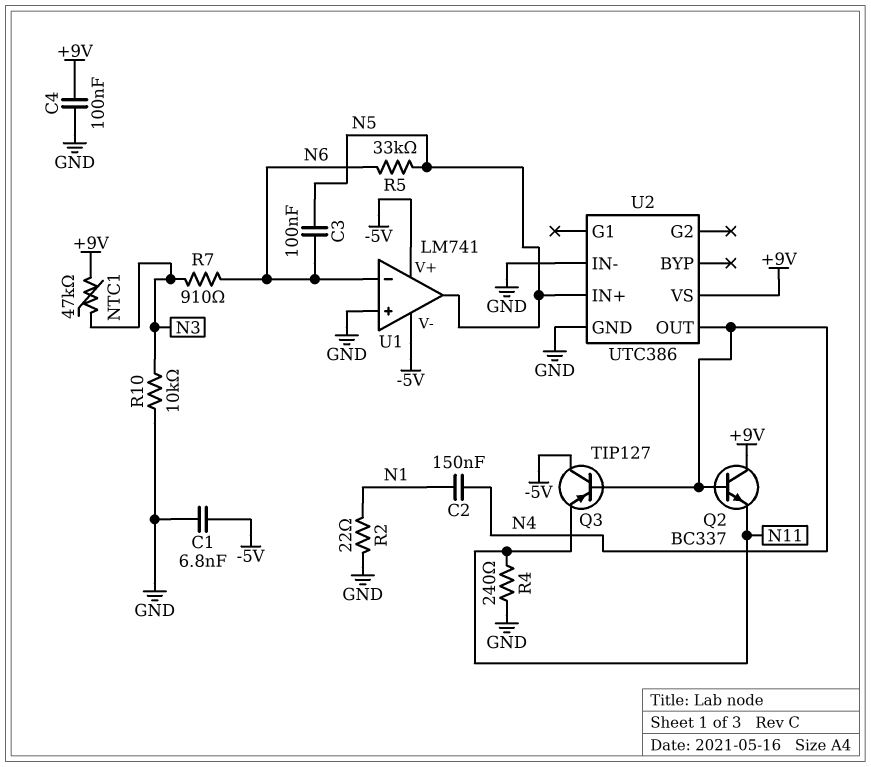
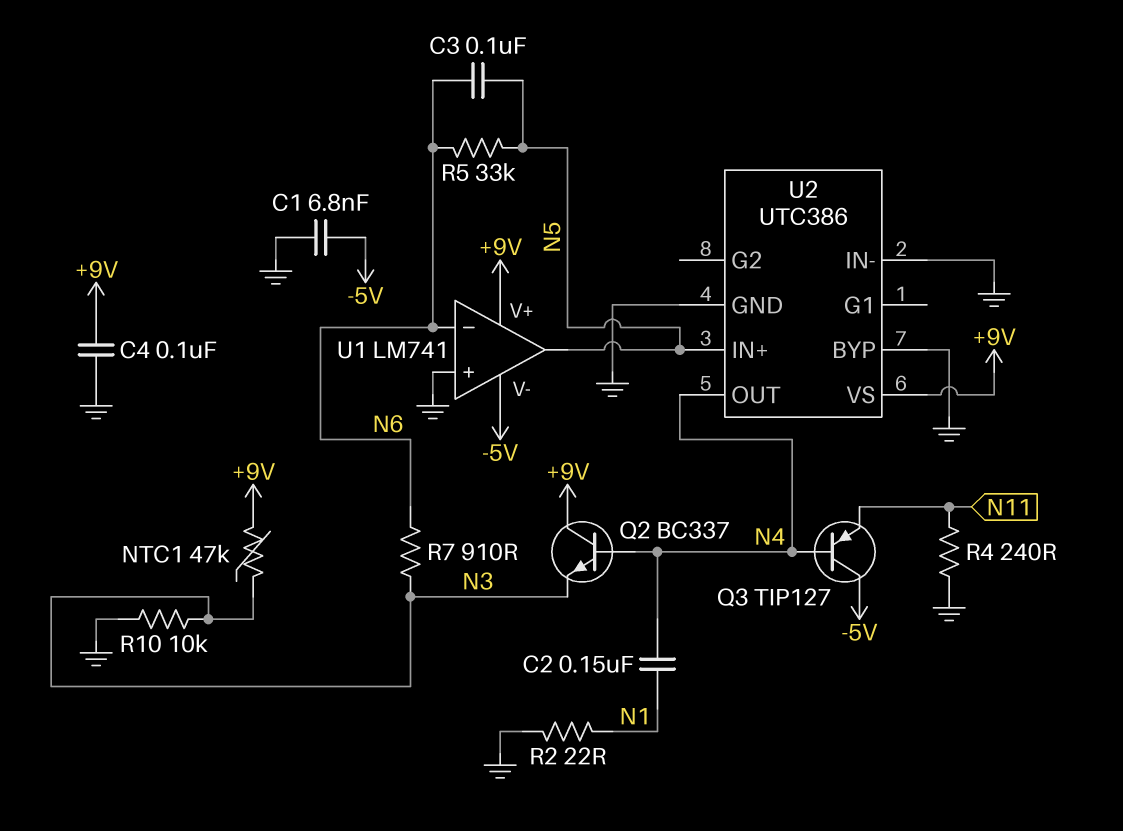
Q2: NPN BC337 (B N4, C +9V, E N11) -> NPN BC337 (B N4, C +9V, E N3)
U1 pin V+: -5V -> +9V
U2 pin BYP: none -> GND

